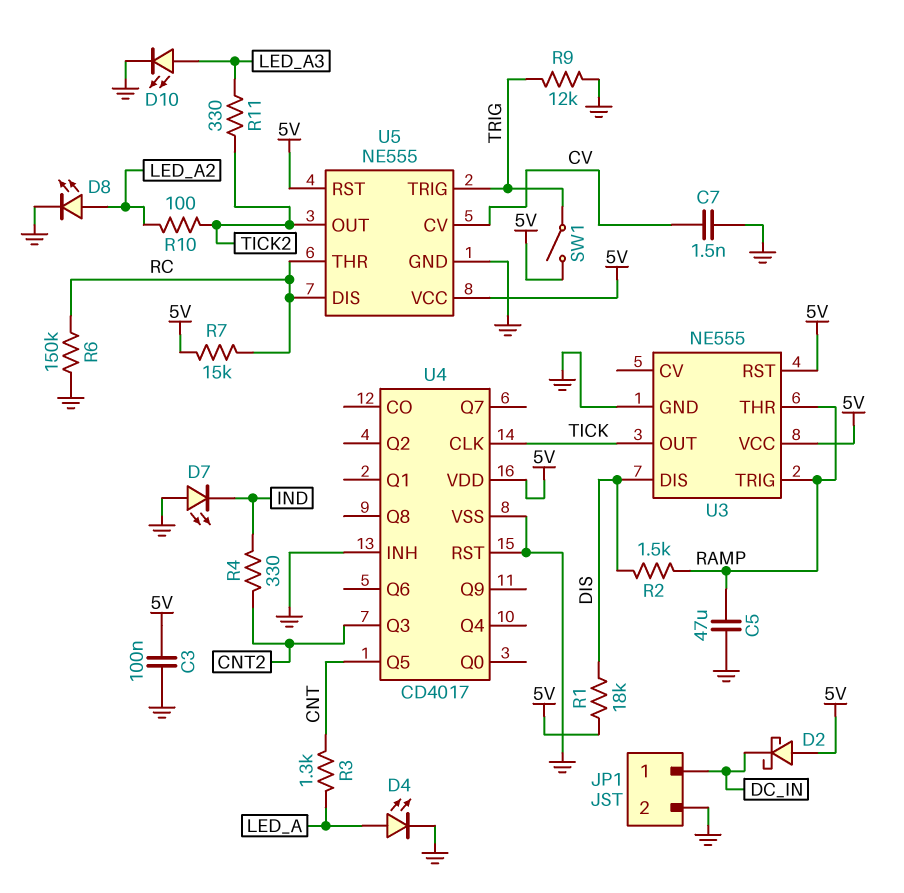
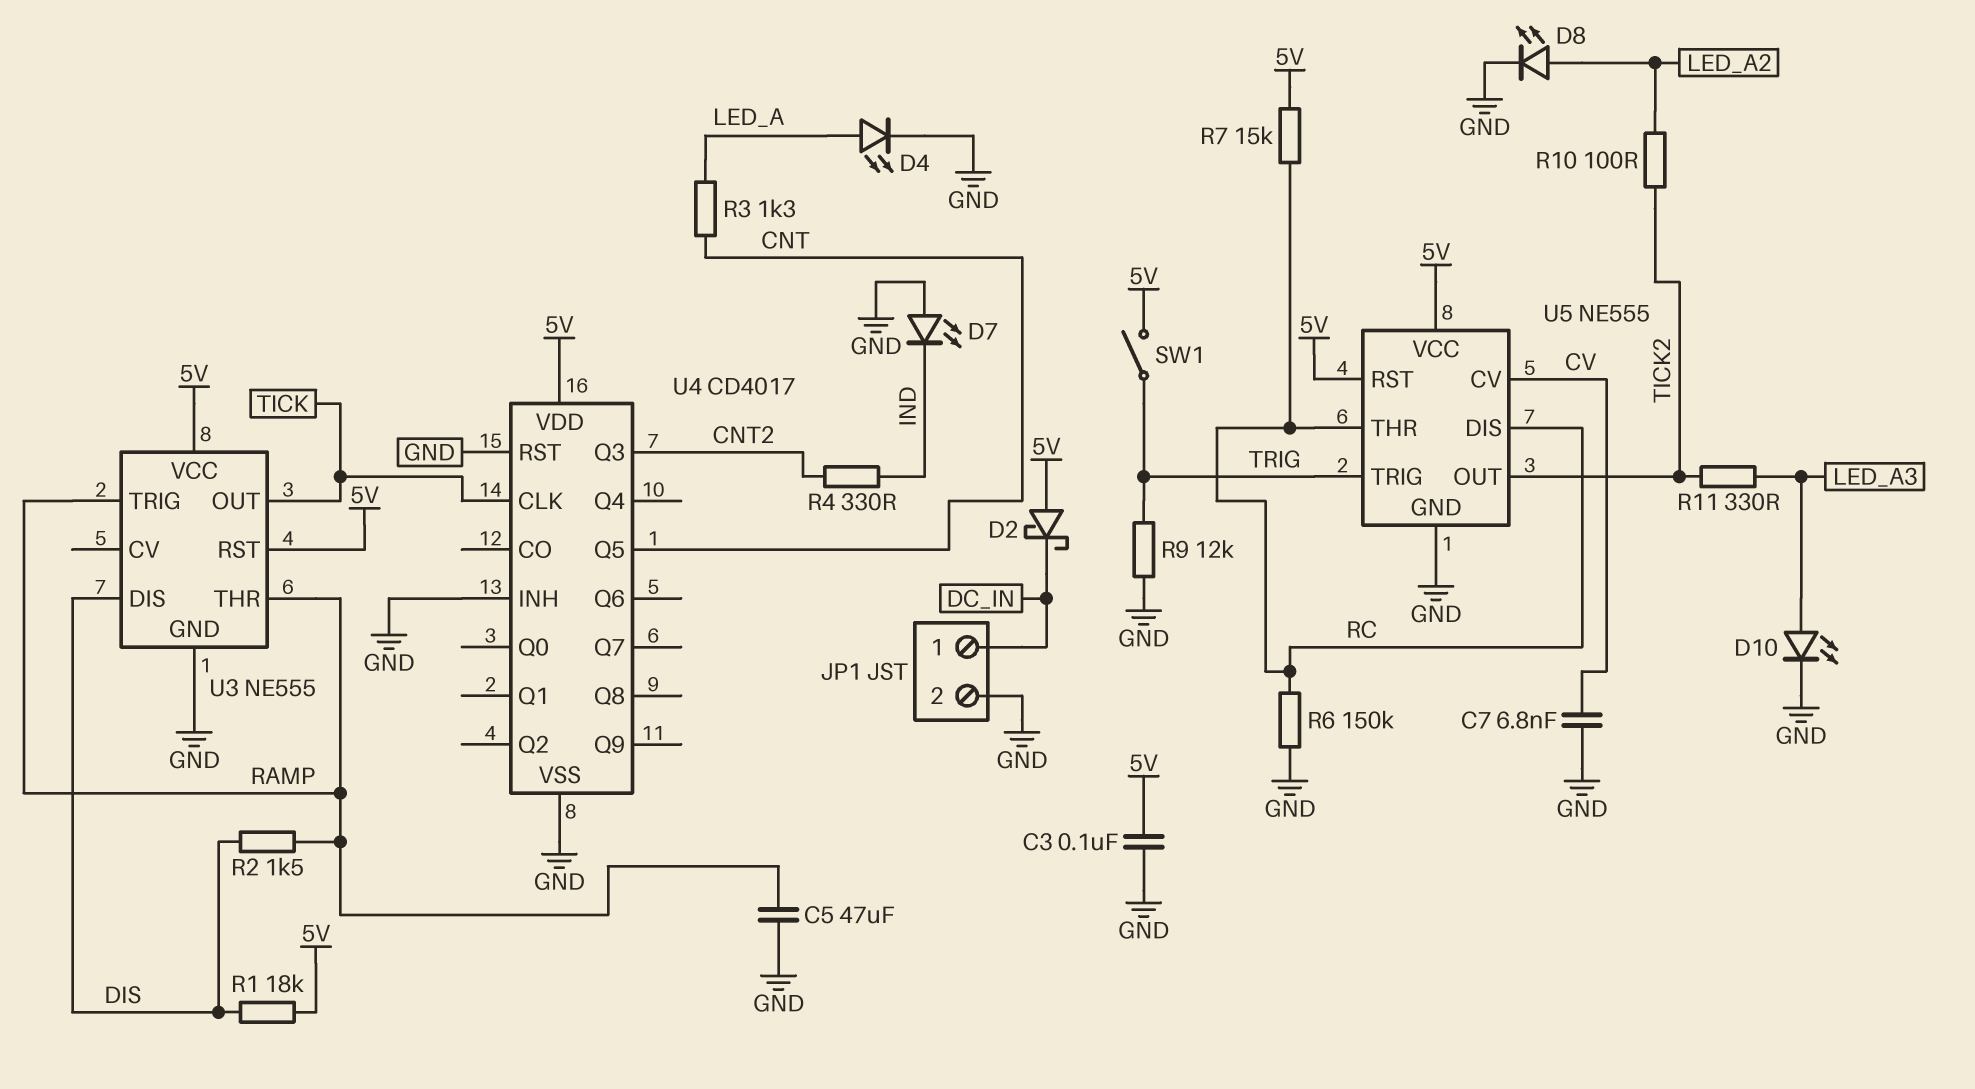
C7: 1.5nF (CV, GND) -> 6.8nF (CV, GND)

